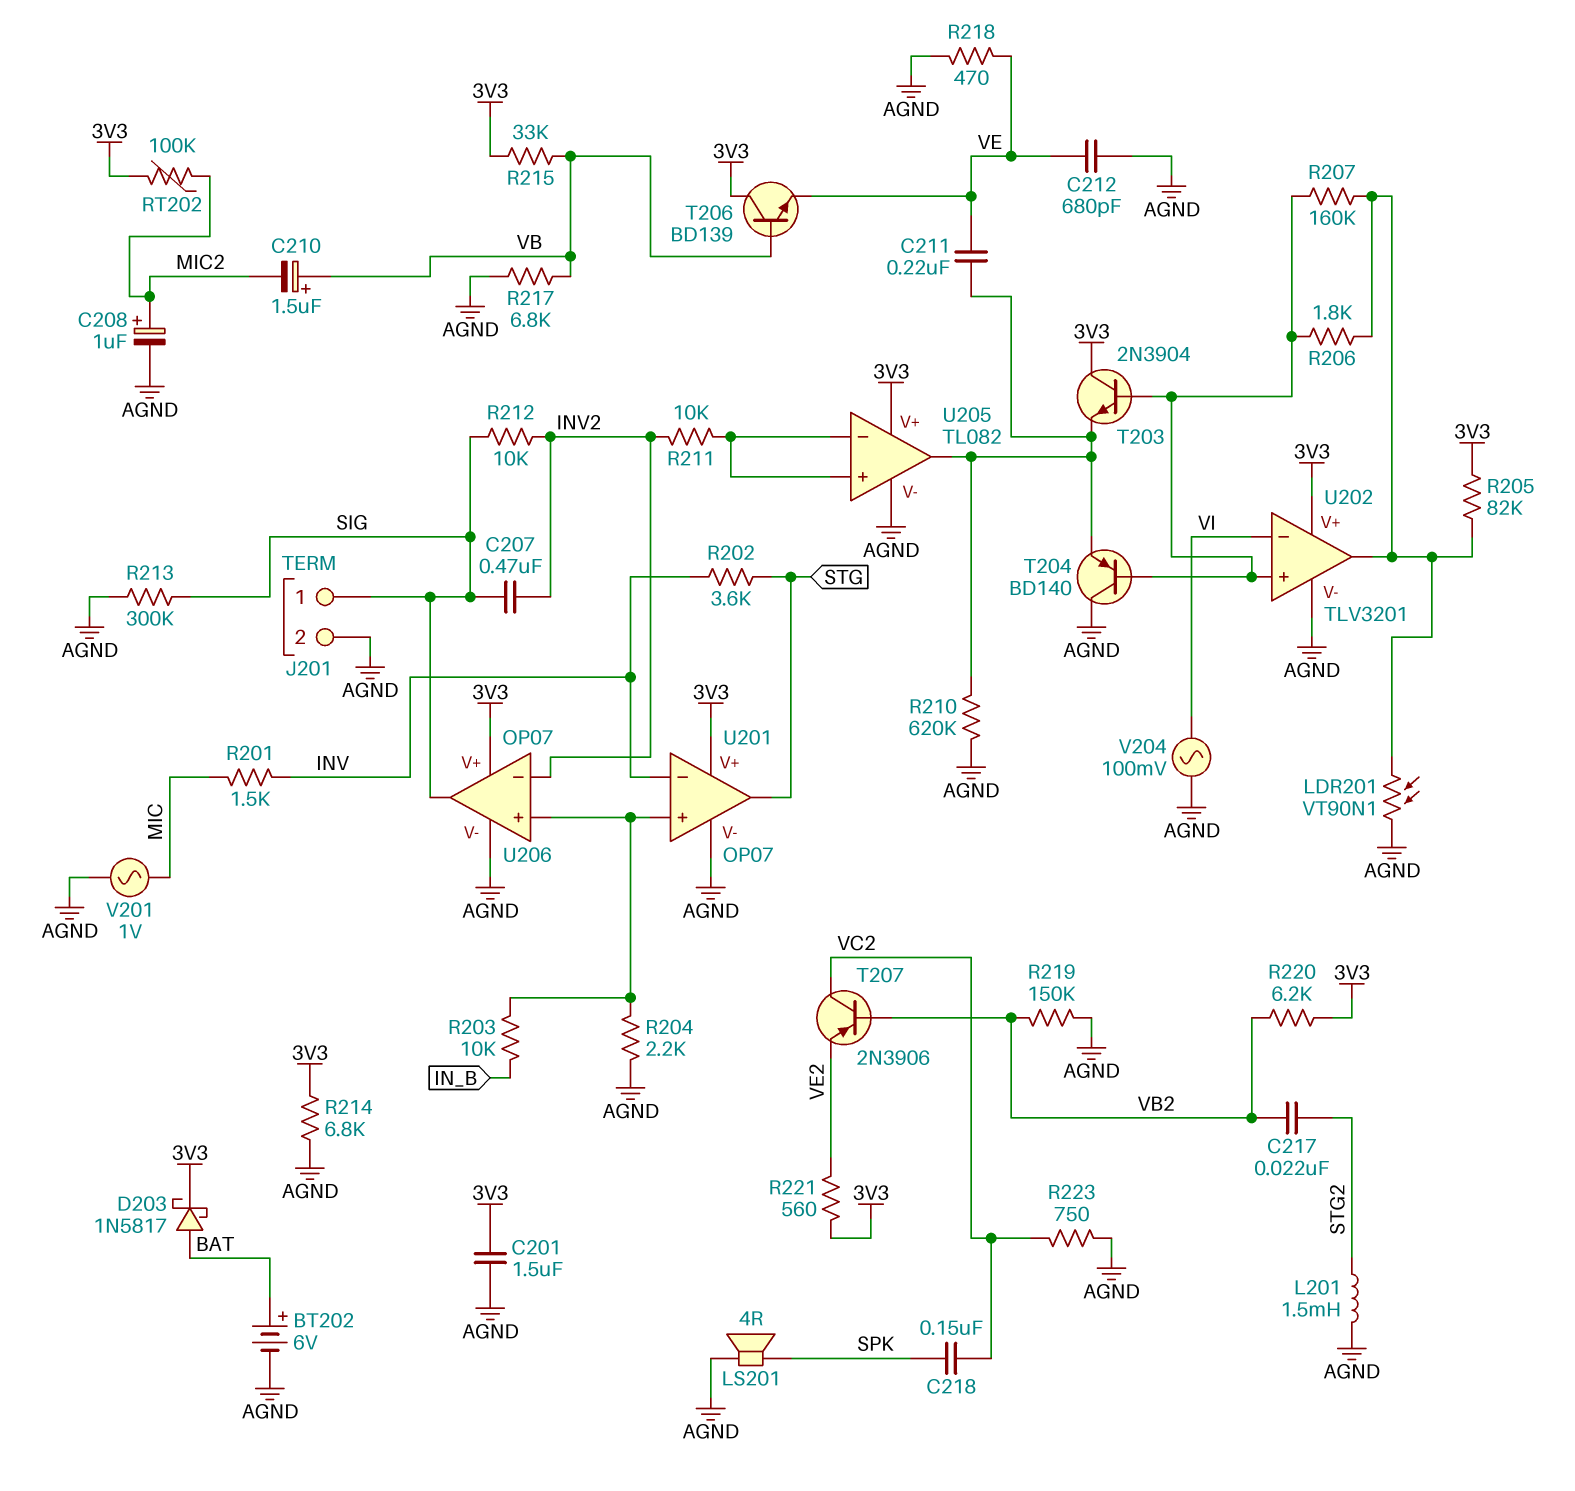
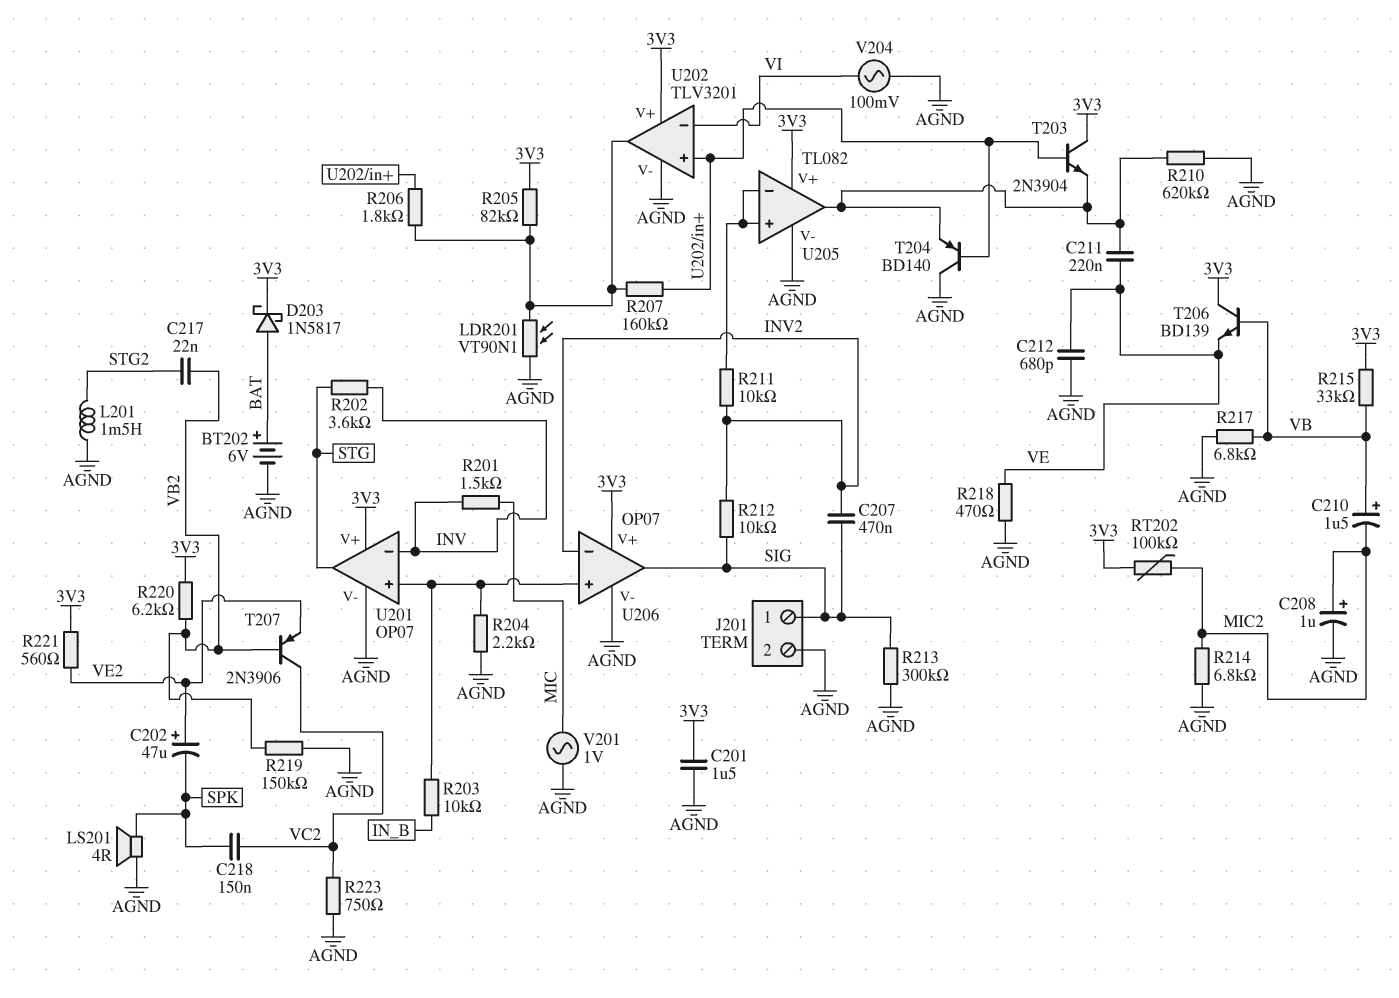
C202: none -> 47uF (plus VE2, minus SPK)
R214: 6.8k (3V3, AGND) -> 6.8k (AGND, MIC2)

